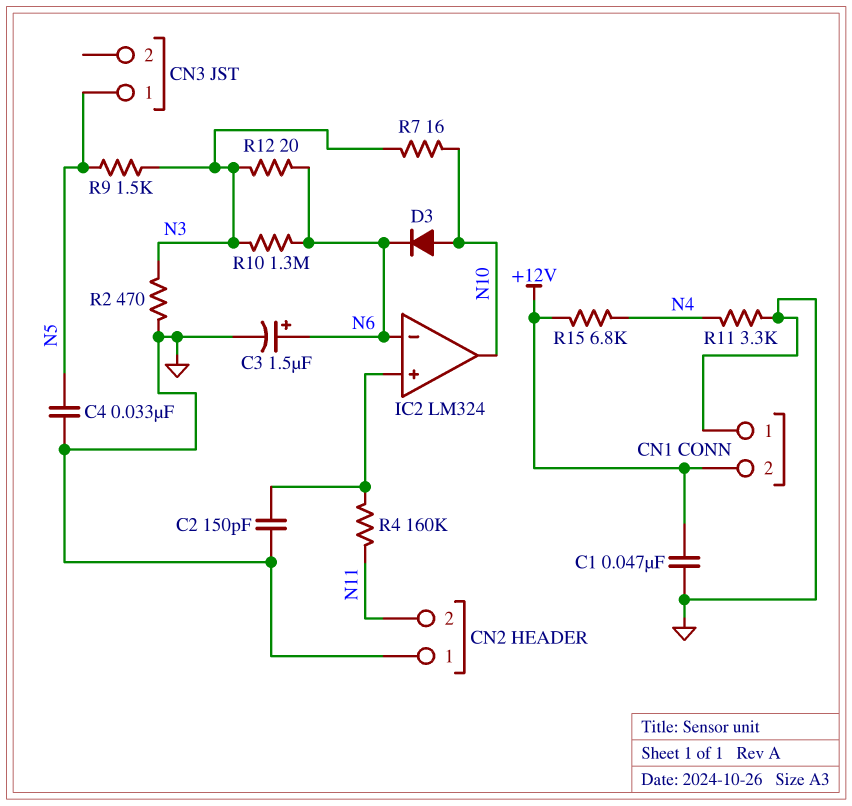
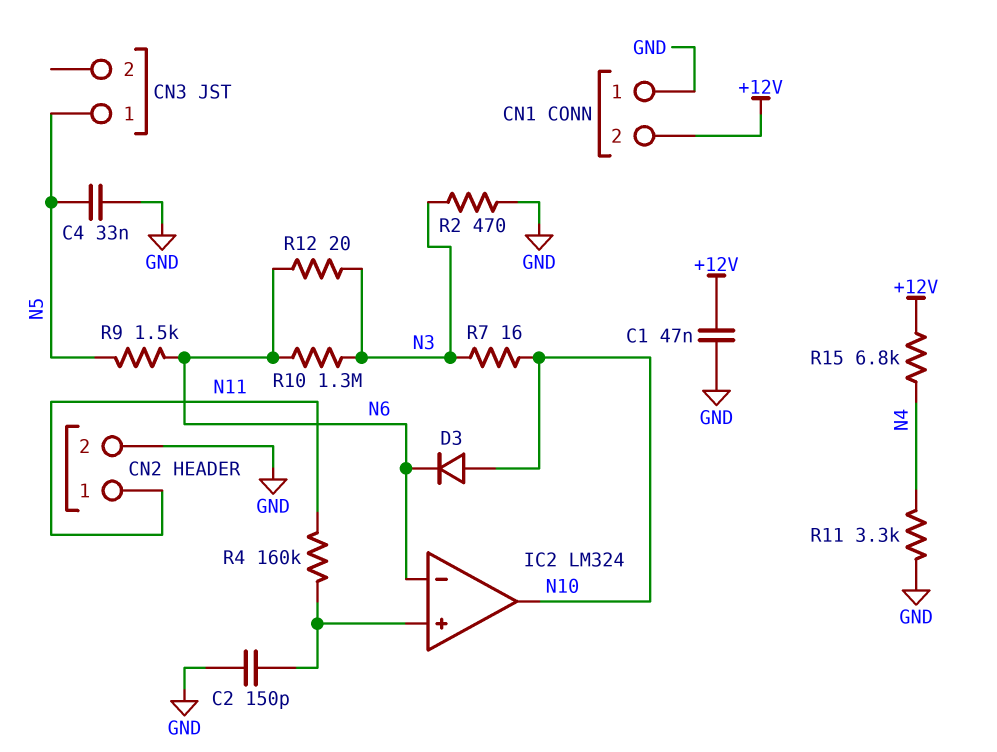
C3: 1.5uF (plus N6, minus GND) -> none
CN2 pin 1: GND -> N11
CN2 pin 2: N11 -> GND
R9: 1.5k (N3, N5) -> 1.5k (N5, N6)

